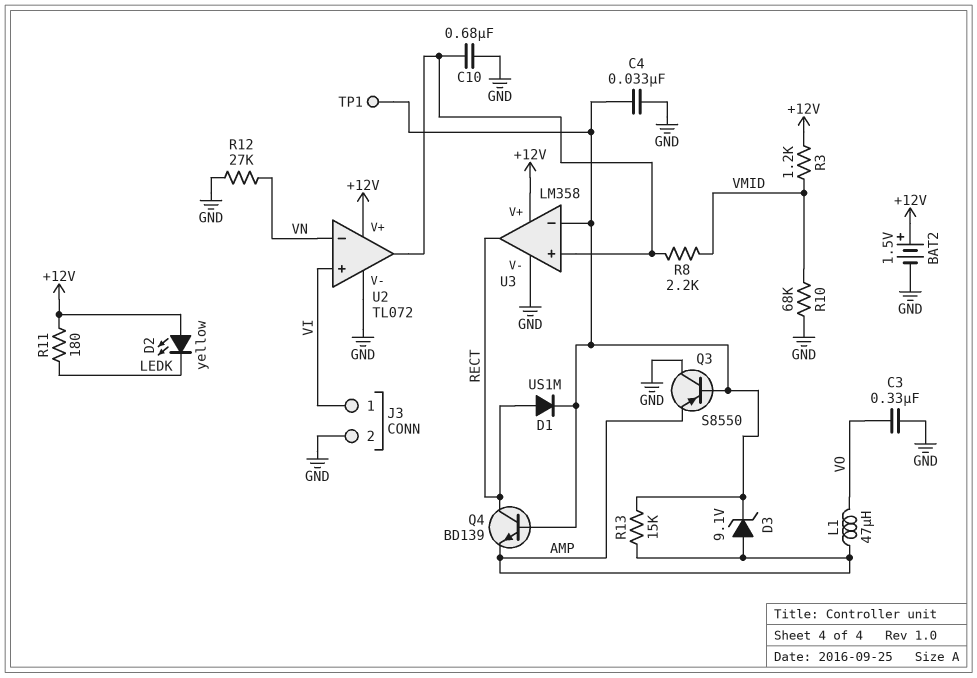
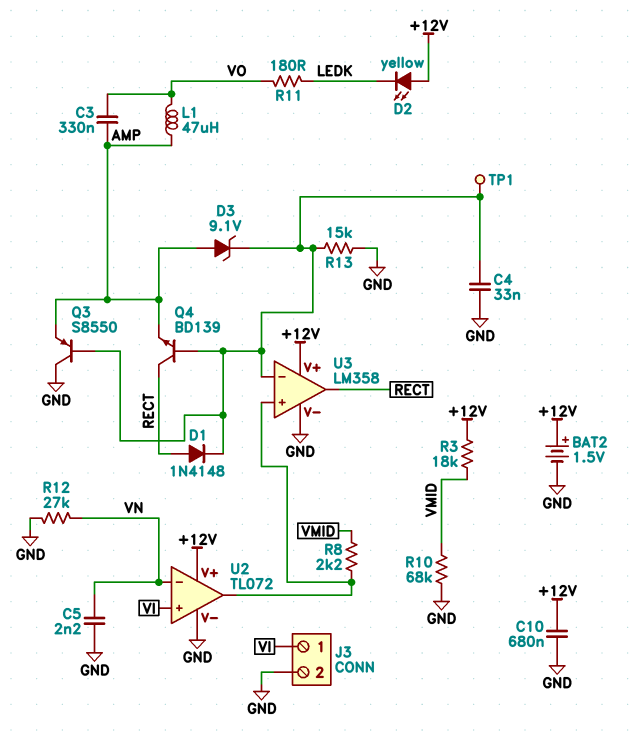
C3: 330nF (GND, VO) -> 330nF (AMP, VO)
C5: none -> 2.2nF (GND, VN)
C10: 680nF (GND, U2/out) -> 680nF (+12V, GND)
D1: diode US1M (A RECT, K U3/in-) -> diode 1N4148 (A RECT, K U3/in-)
R3: 1.2k (+12V, VMID) -> 18k (+12V, VMID)
R11: 180 (+12V, LEDK) -> 180 (LEDK, VO)
R13: 15k (AMP, U3/in-) -> 15k (GND, U3/in-)

